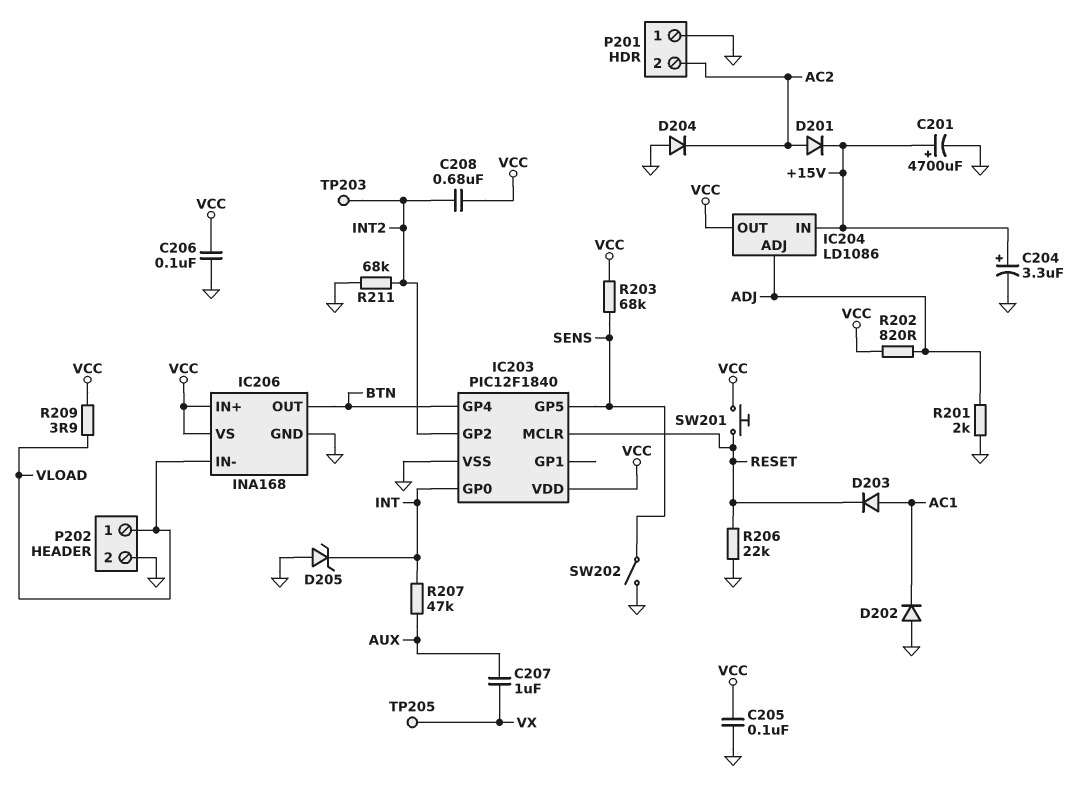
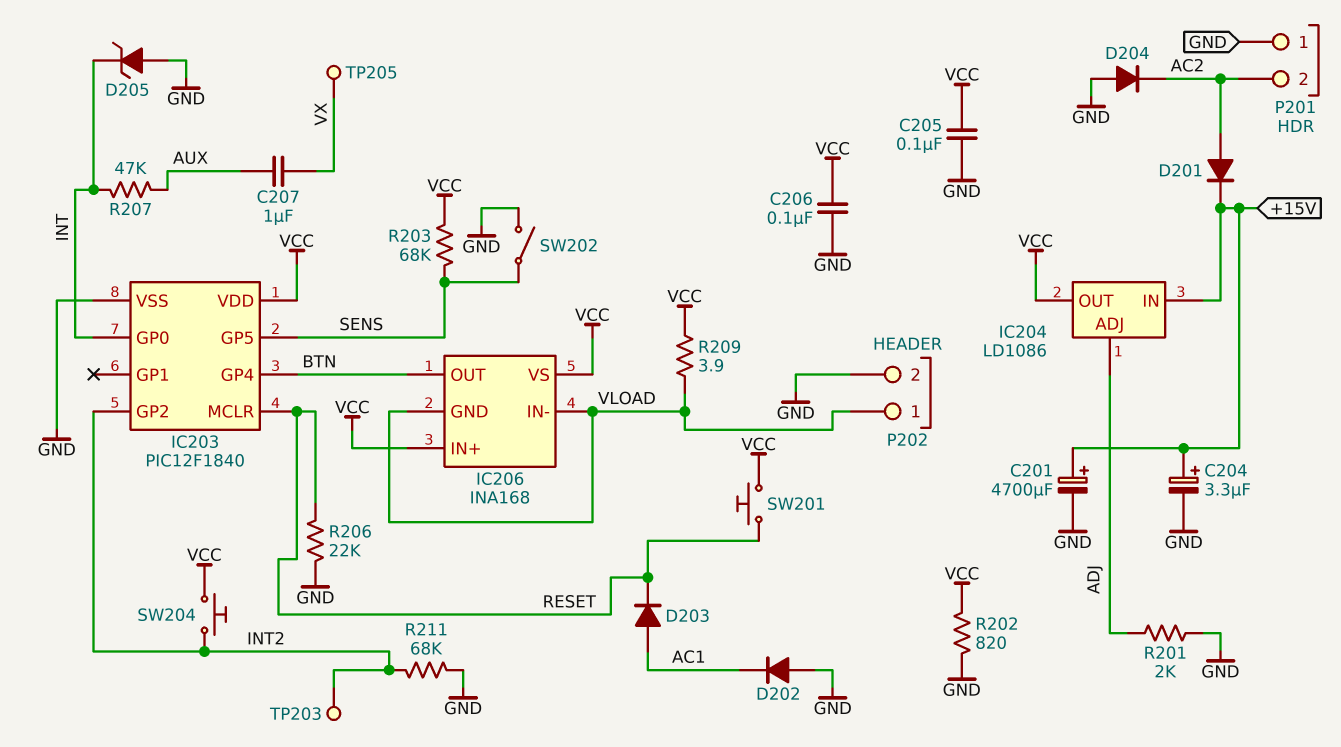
C208: 680nF (INT2, VCC) -> none
IC206 pin GND: GND -> VLOAD
R202: 820 (ADJ, VCC) -> 820 (GND, VCC)
SW204: none -> button (INT2, VCC)

